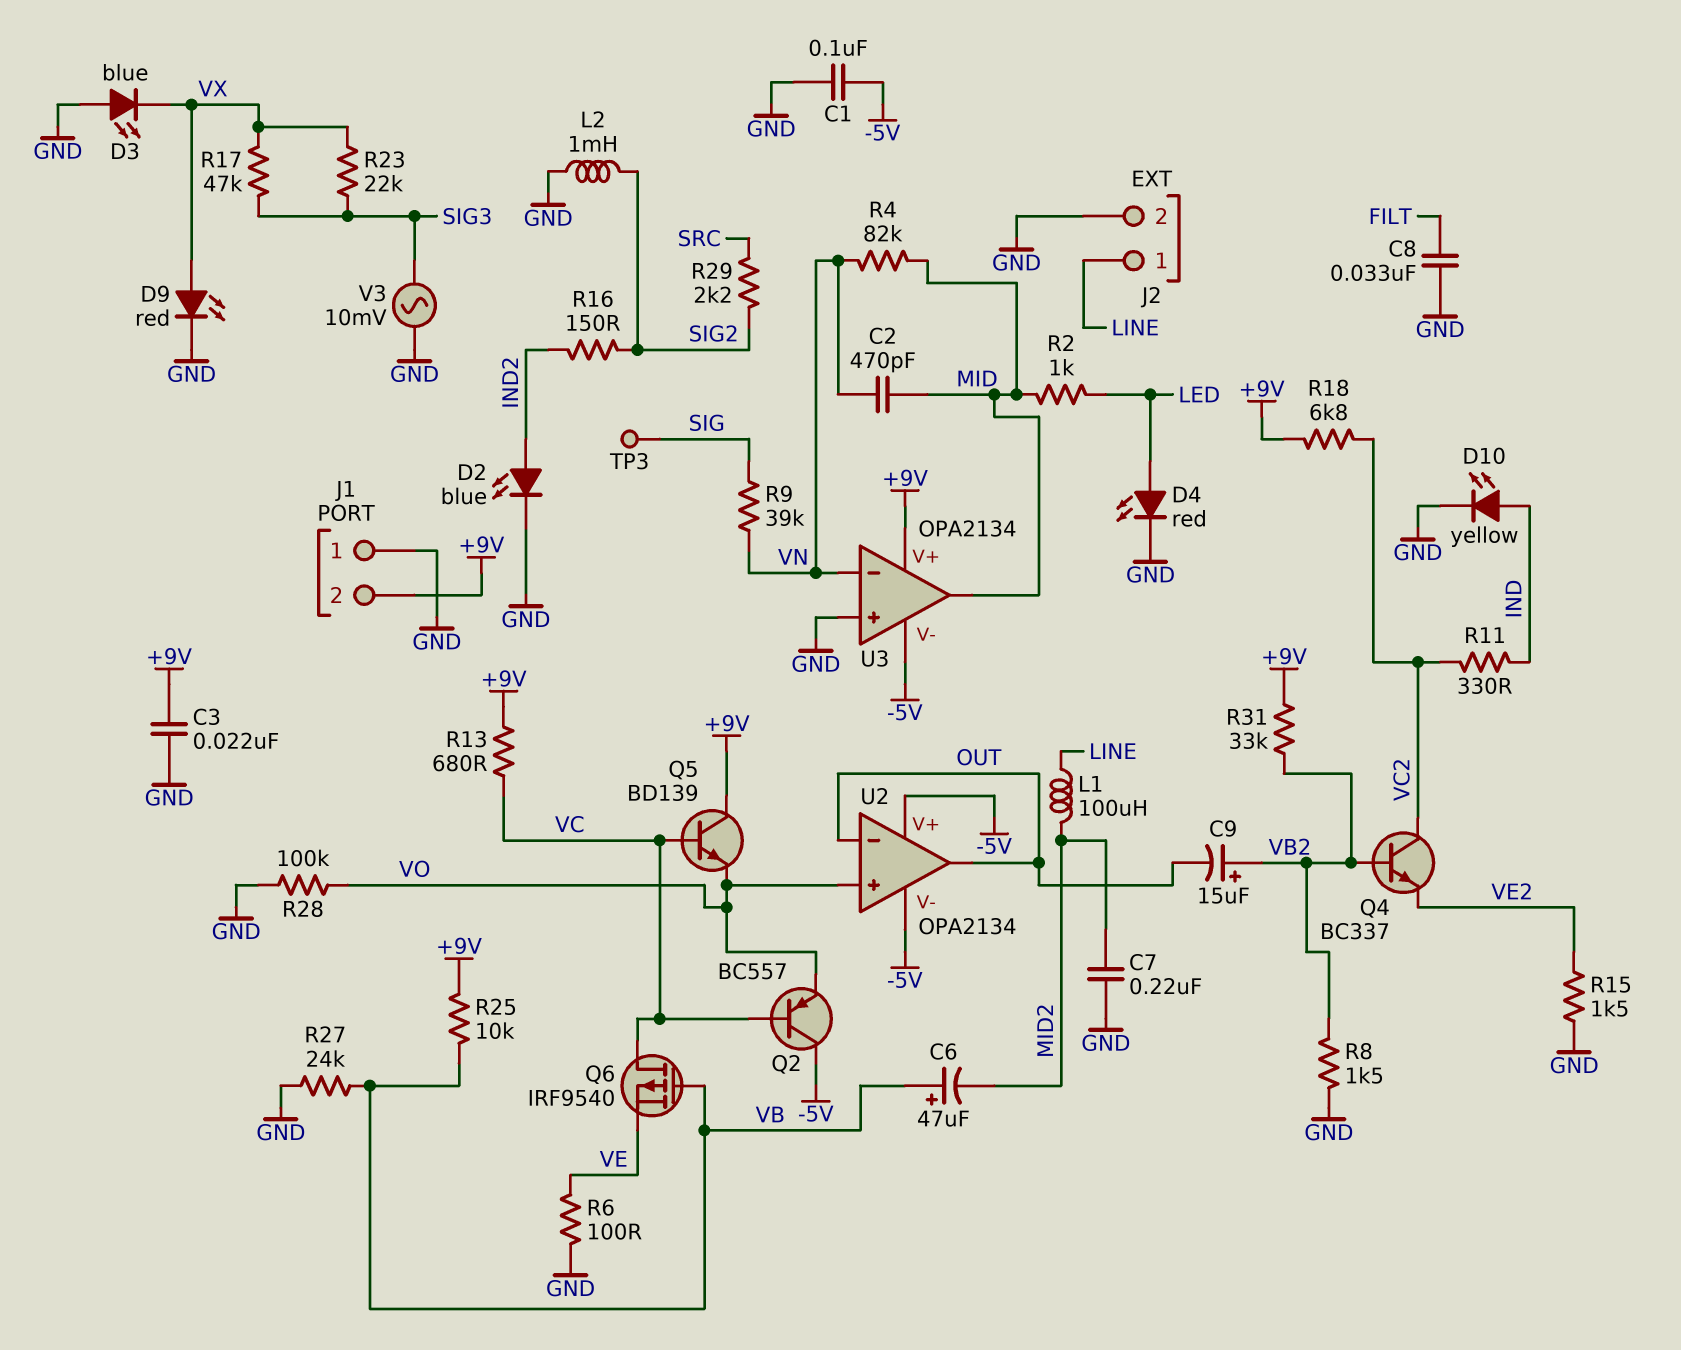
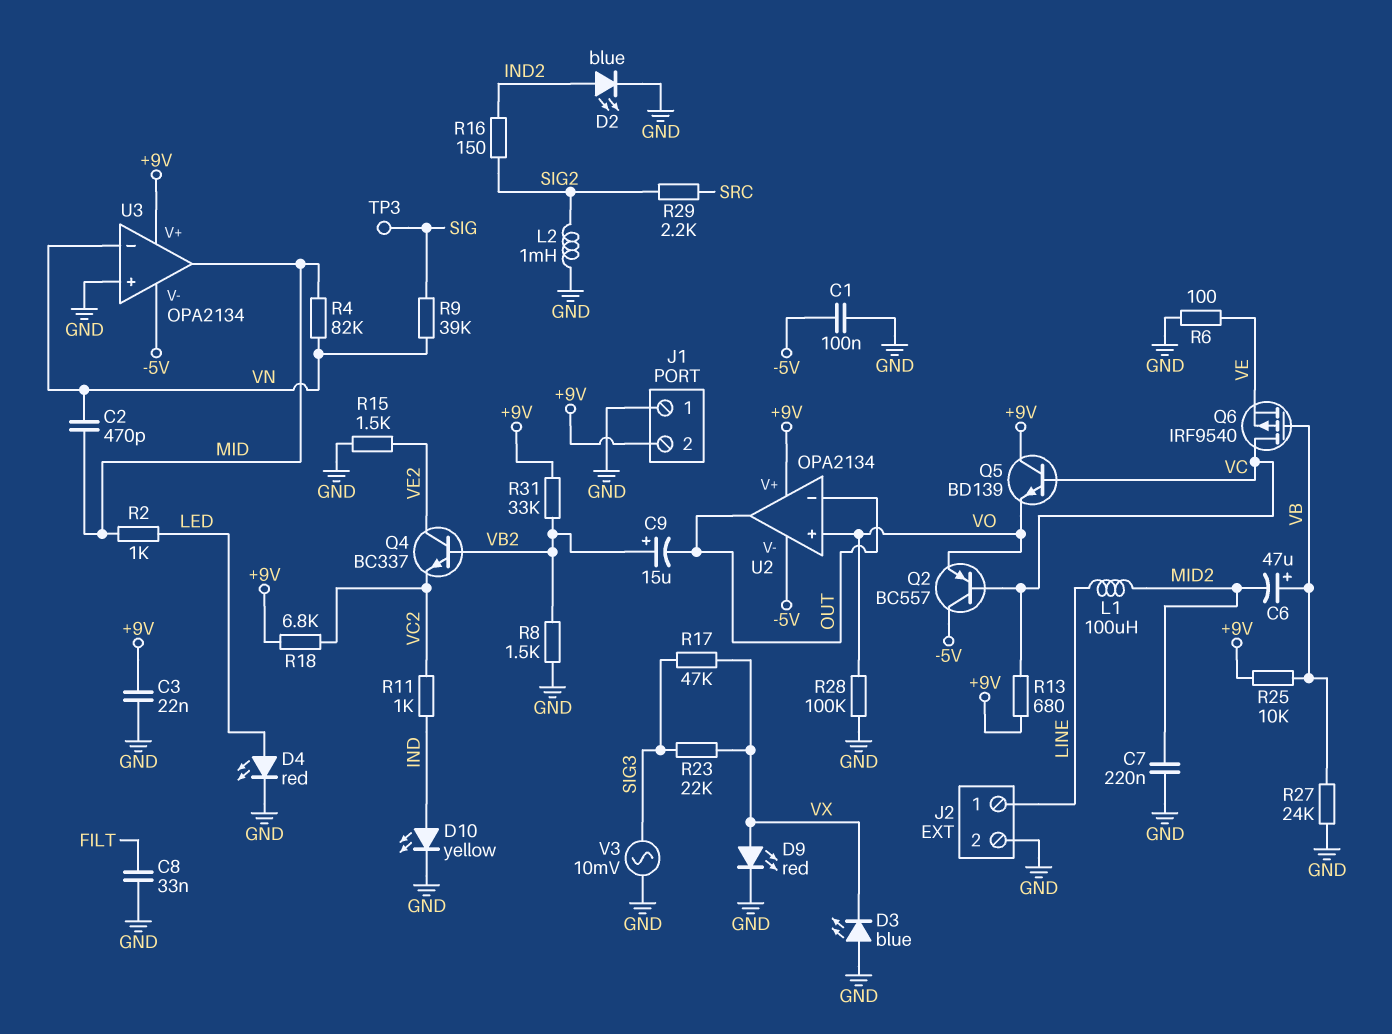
Q4: NPN BC337 (B VB2, C VC2, E VE2) -> NPN BC337 (B VB2, C VE2, E VC2)
R11: 330 (IND, VC2) -> 1k (IND, VC2)
U2 pin V+: -5V -> +9V

